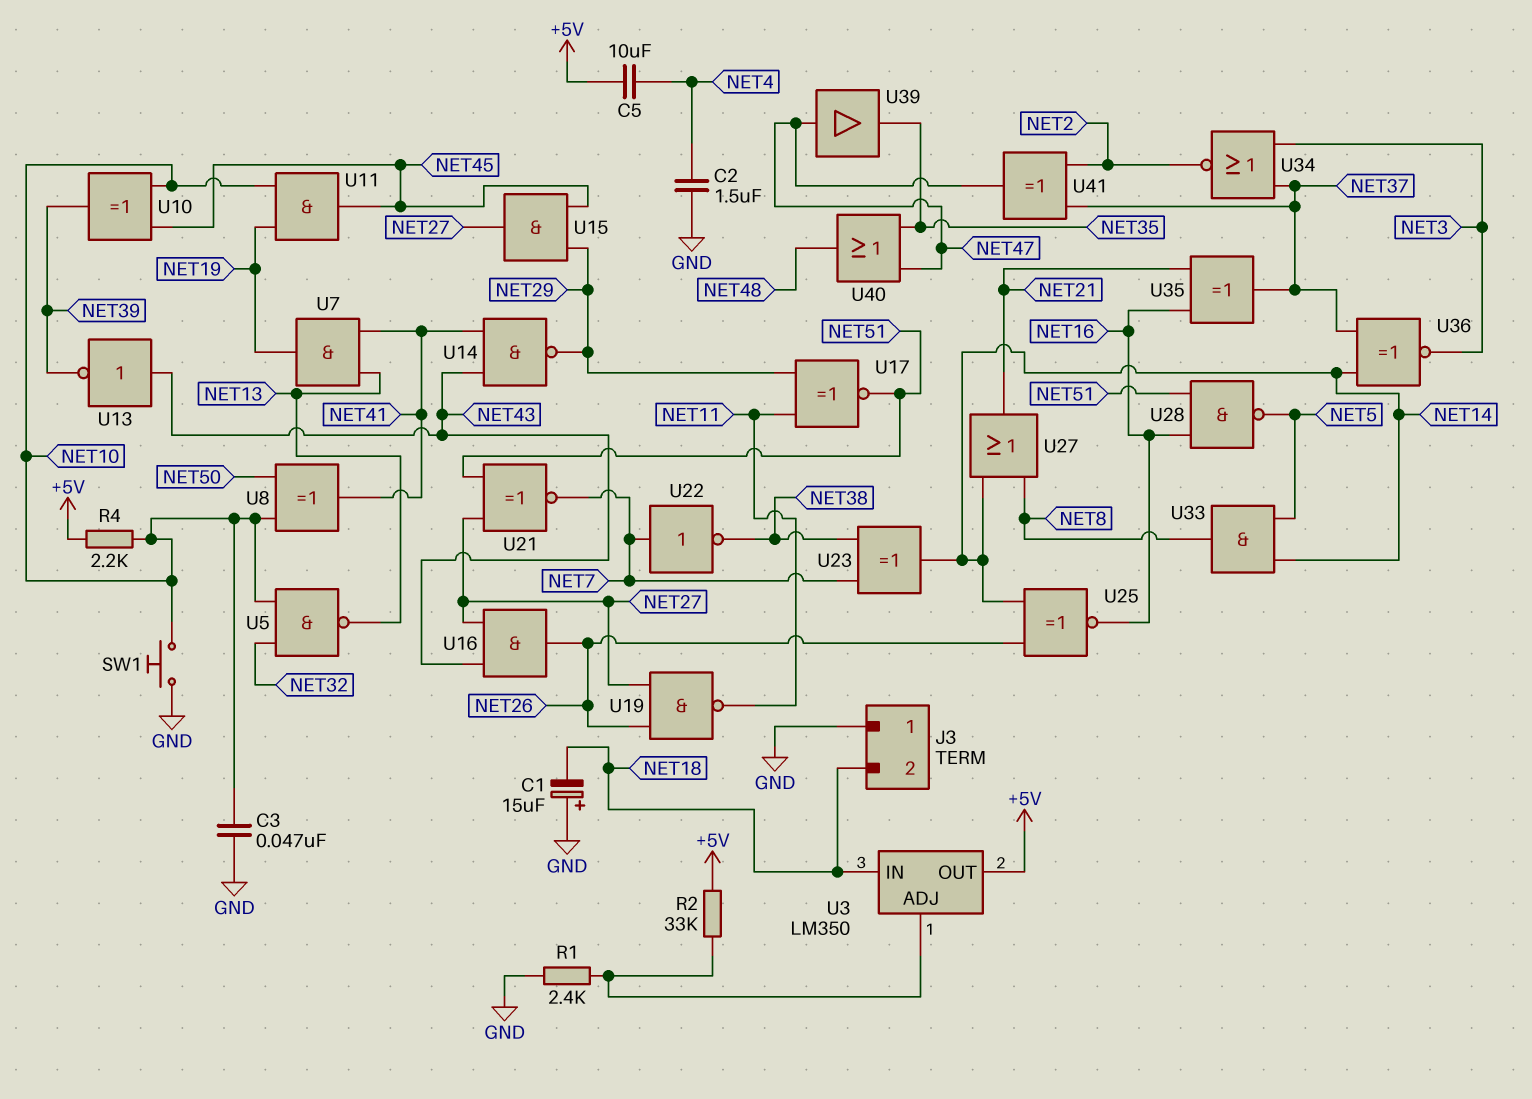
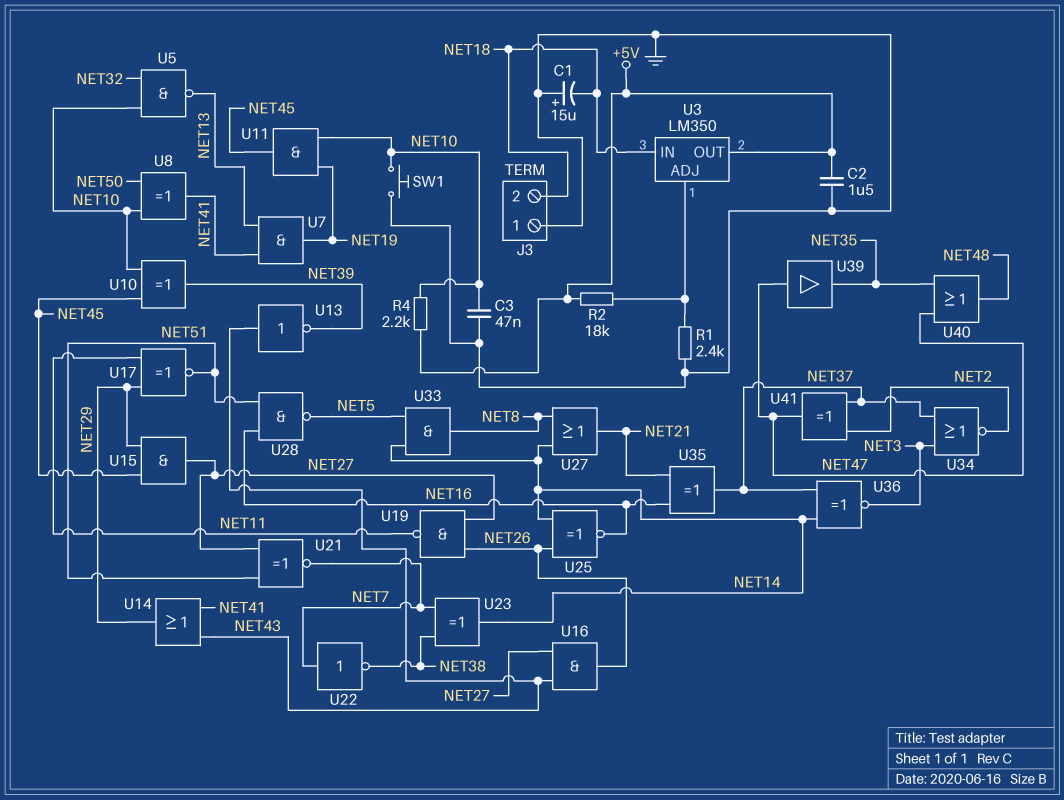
C2: 1.5uF (GND, NET4) -> 1.5uF (+5V, GND)
C5: 10uF (+5V, NET4) -> none
R2: 33k (+5V, U3/ADJ) -> 18k (+5V, U3/ADJ)
U14: NAND (in NET41, in NET43, out NET29) -> OR (in NET41, in NET43, out NET29)

